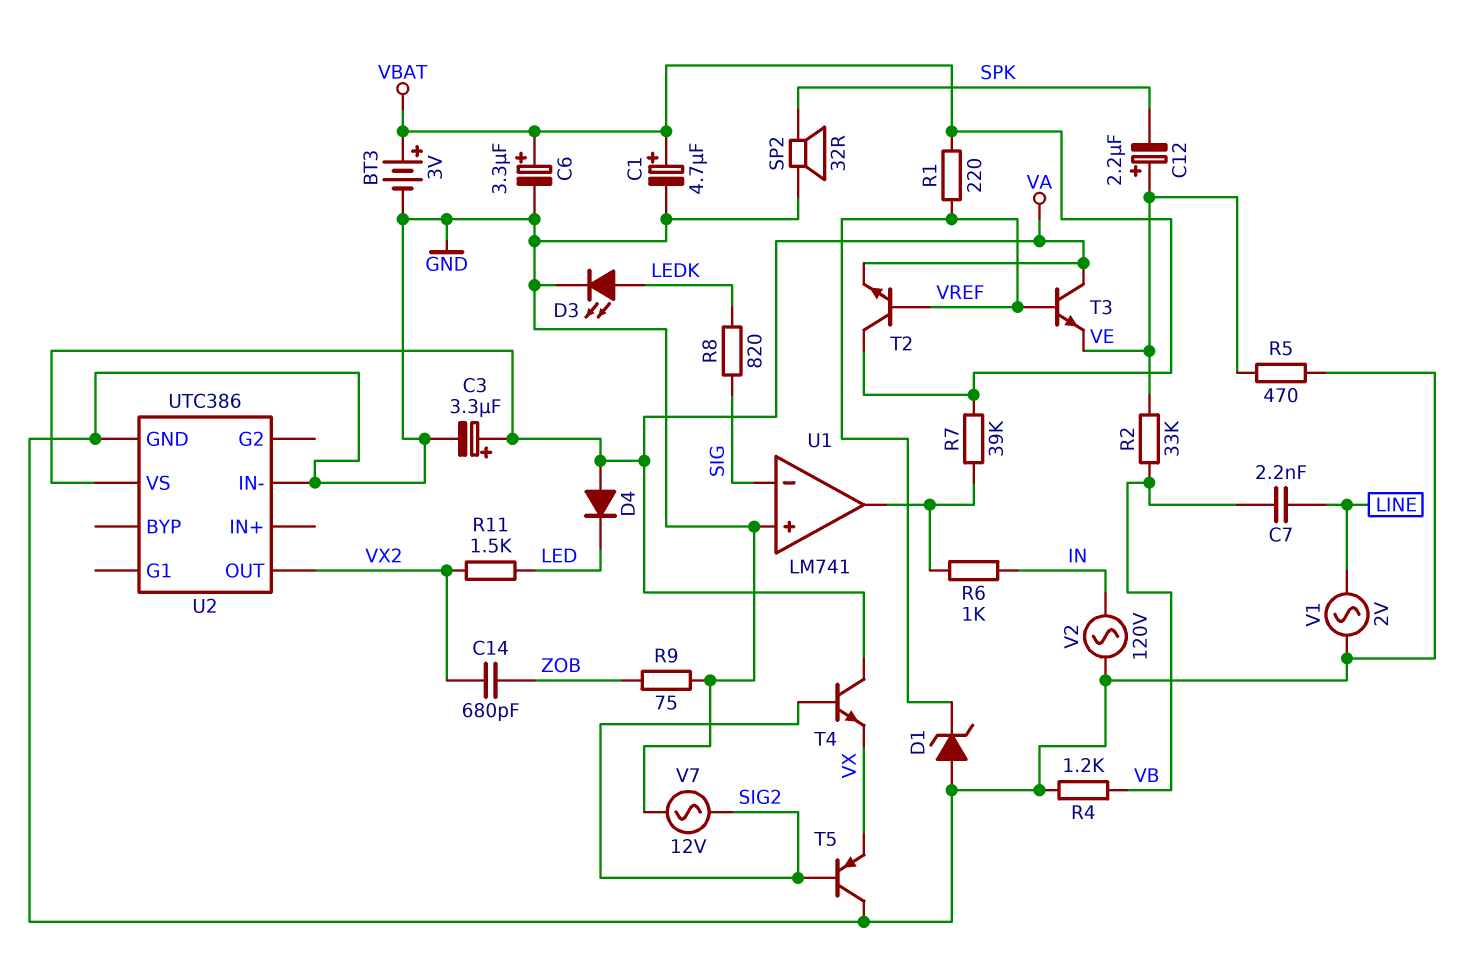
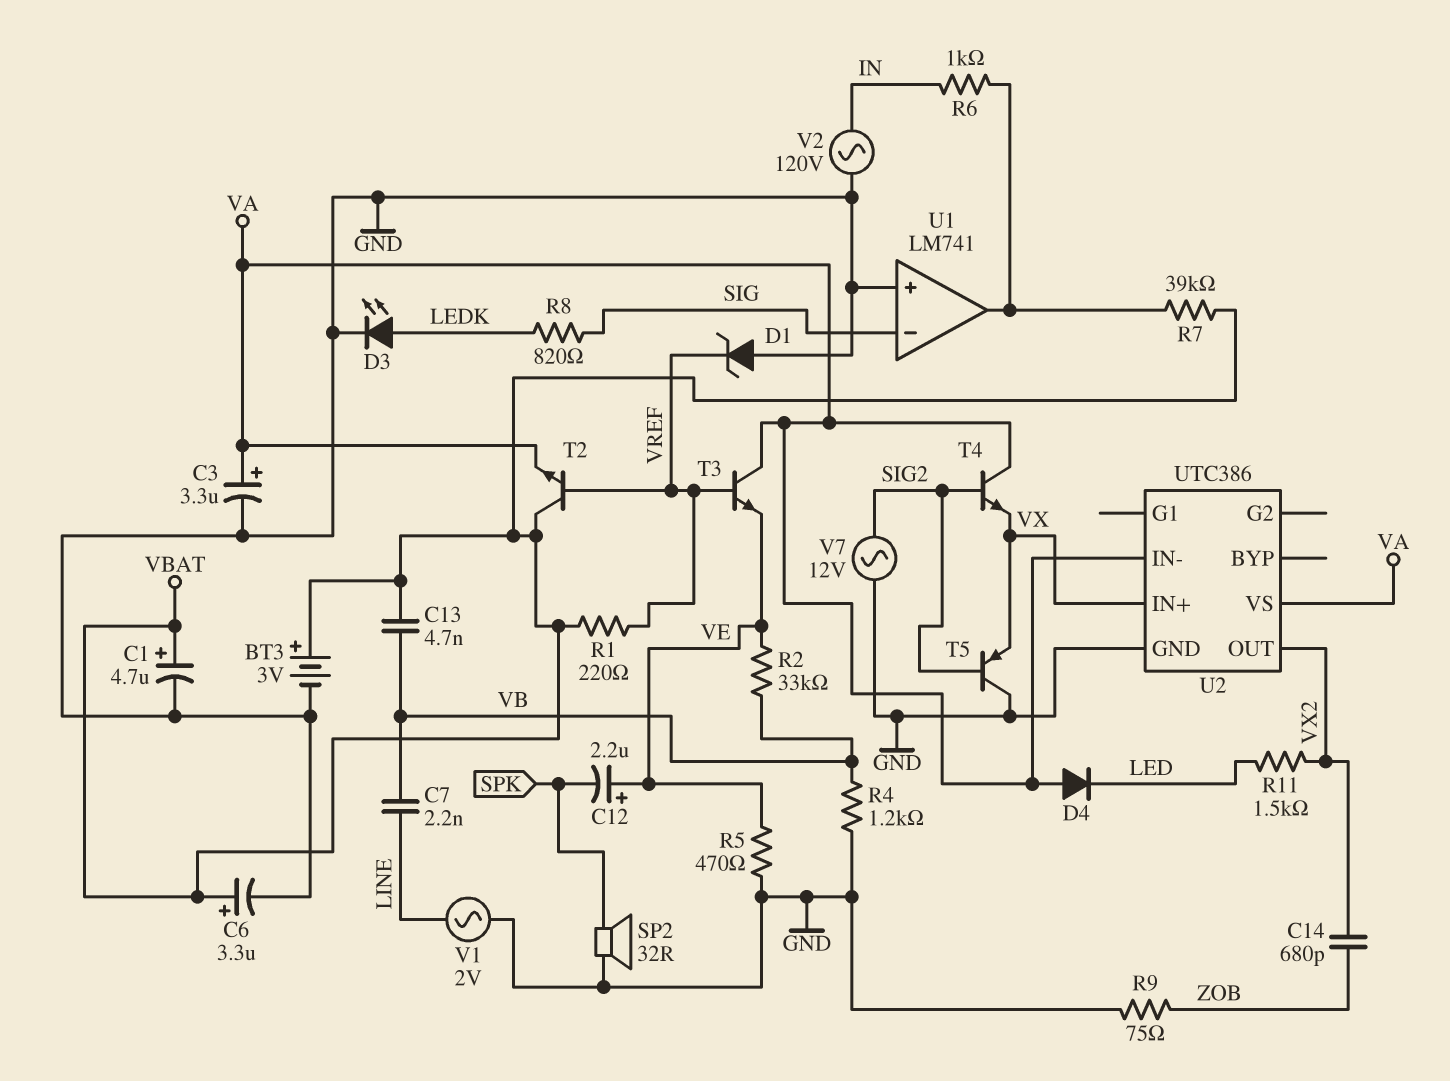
C13: none -> 4.7nF (VB, VBAT)
U2 pin IN+: none -> VX
U2 pin IN-: GND -> VA

